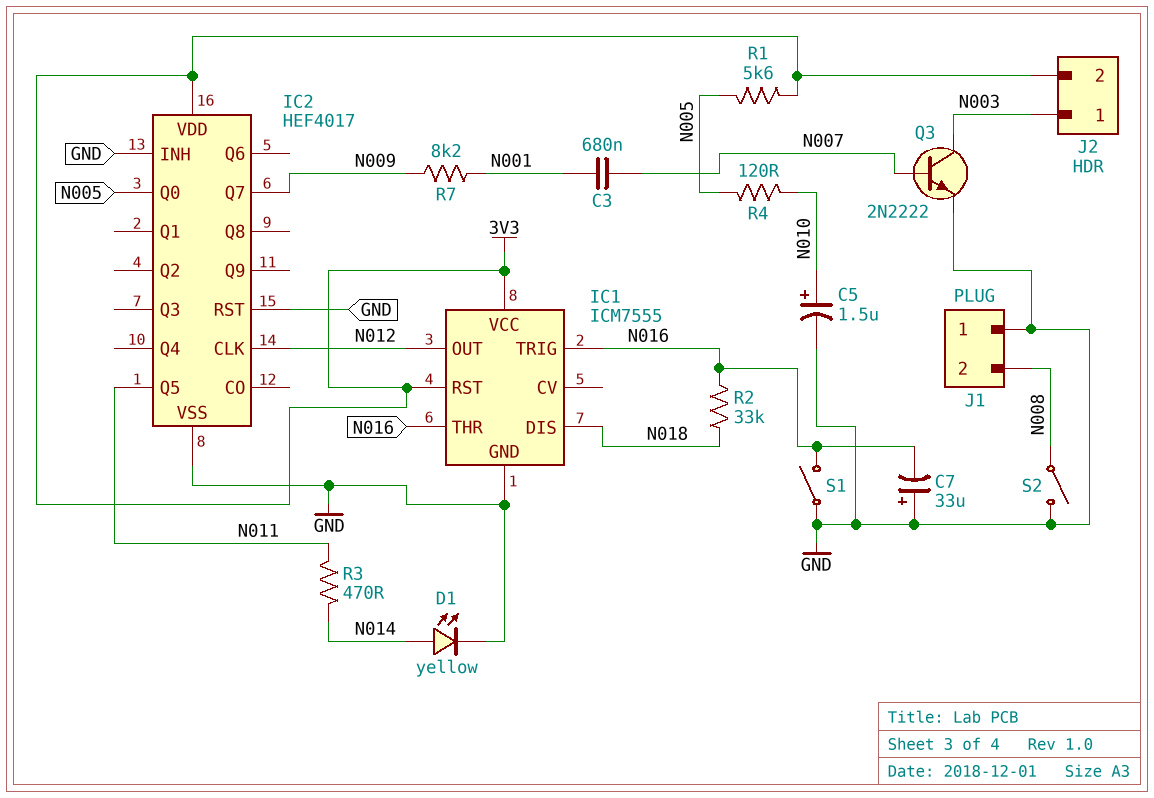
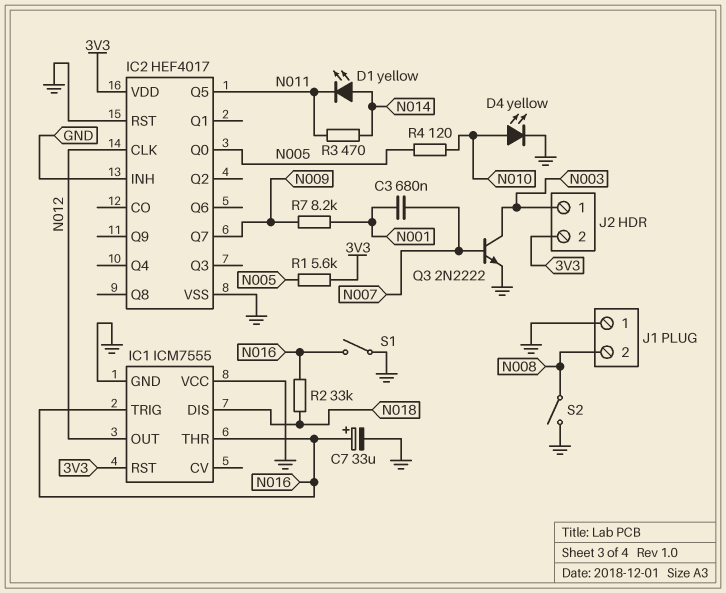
C5: 1.5uF (plus N010, minus GND) -> none
C7: 33uF (plus GND, minus N016) -> 33uF (plus N016, minus GND)
D1: LED yellow (A N014, K GND) -> LED yellow (A N014, K N011)
D4: none -> LED yellow (A N010, K GND)
IC1 pin VCC: 3V3 -> GND

